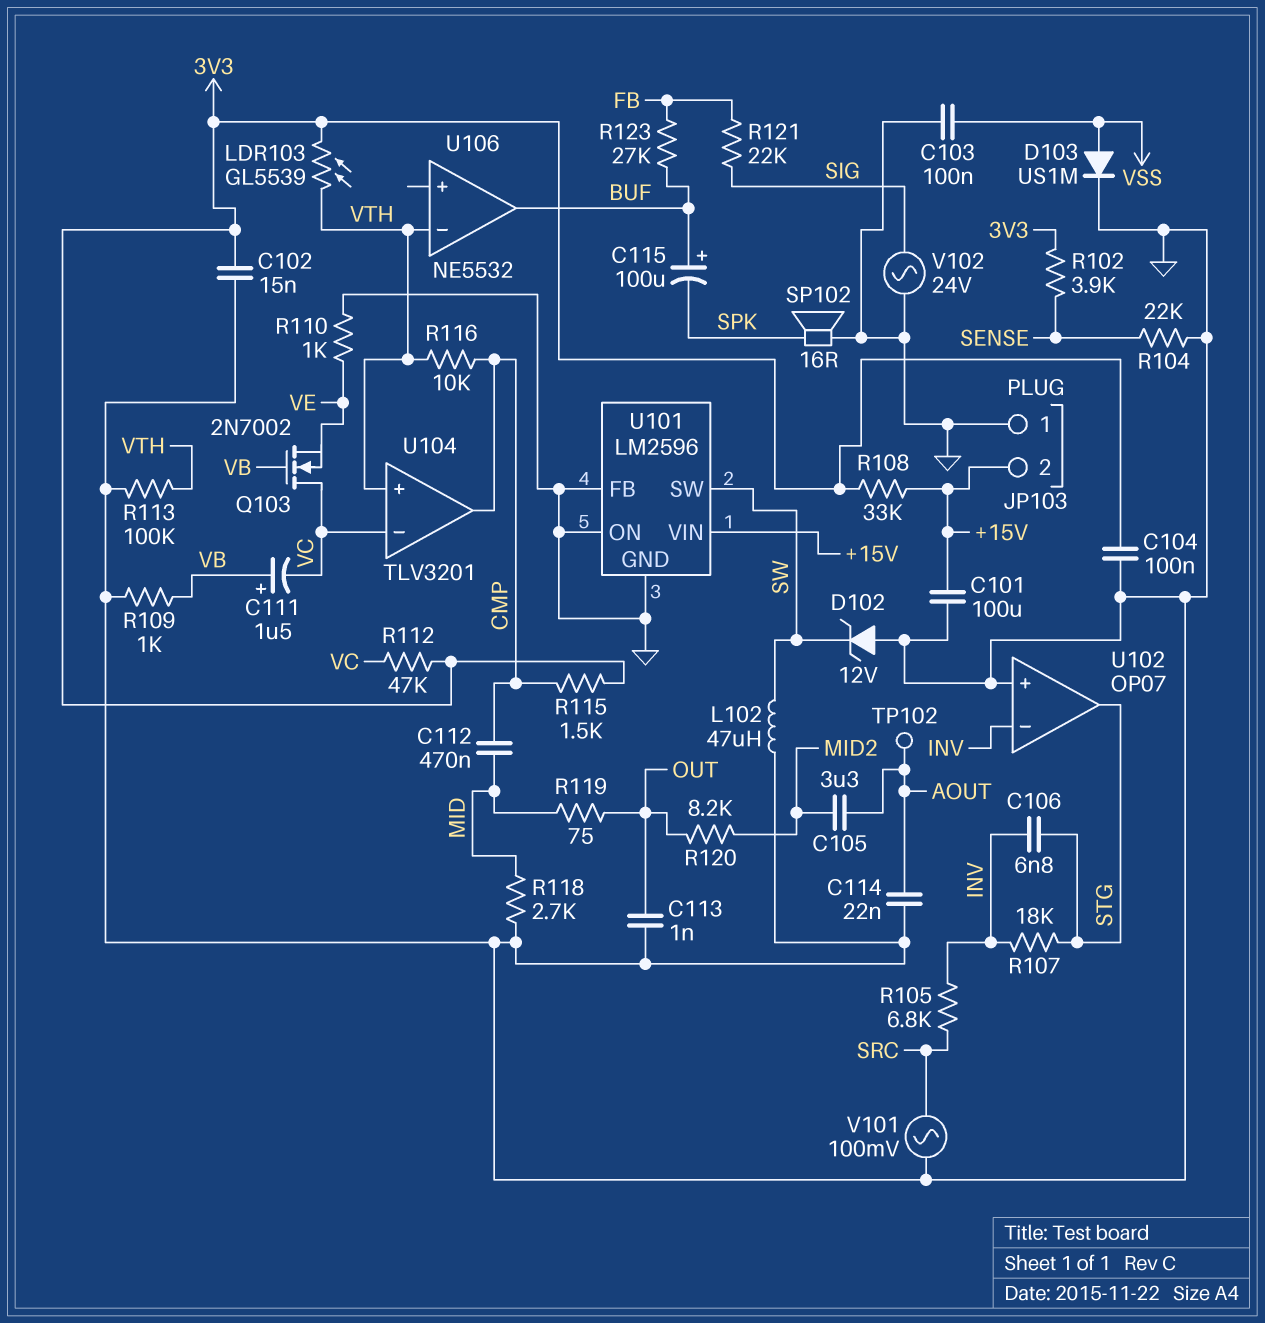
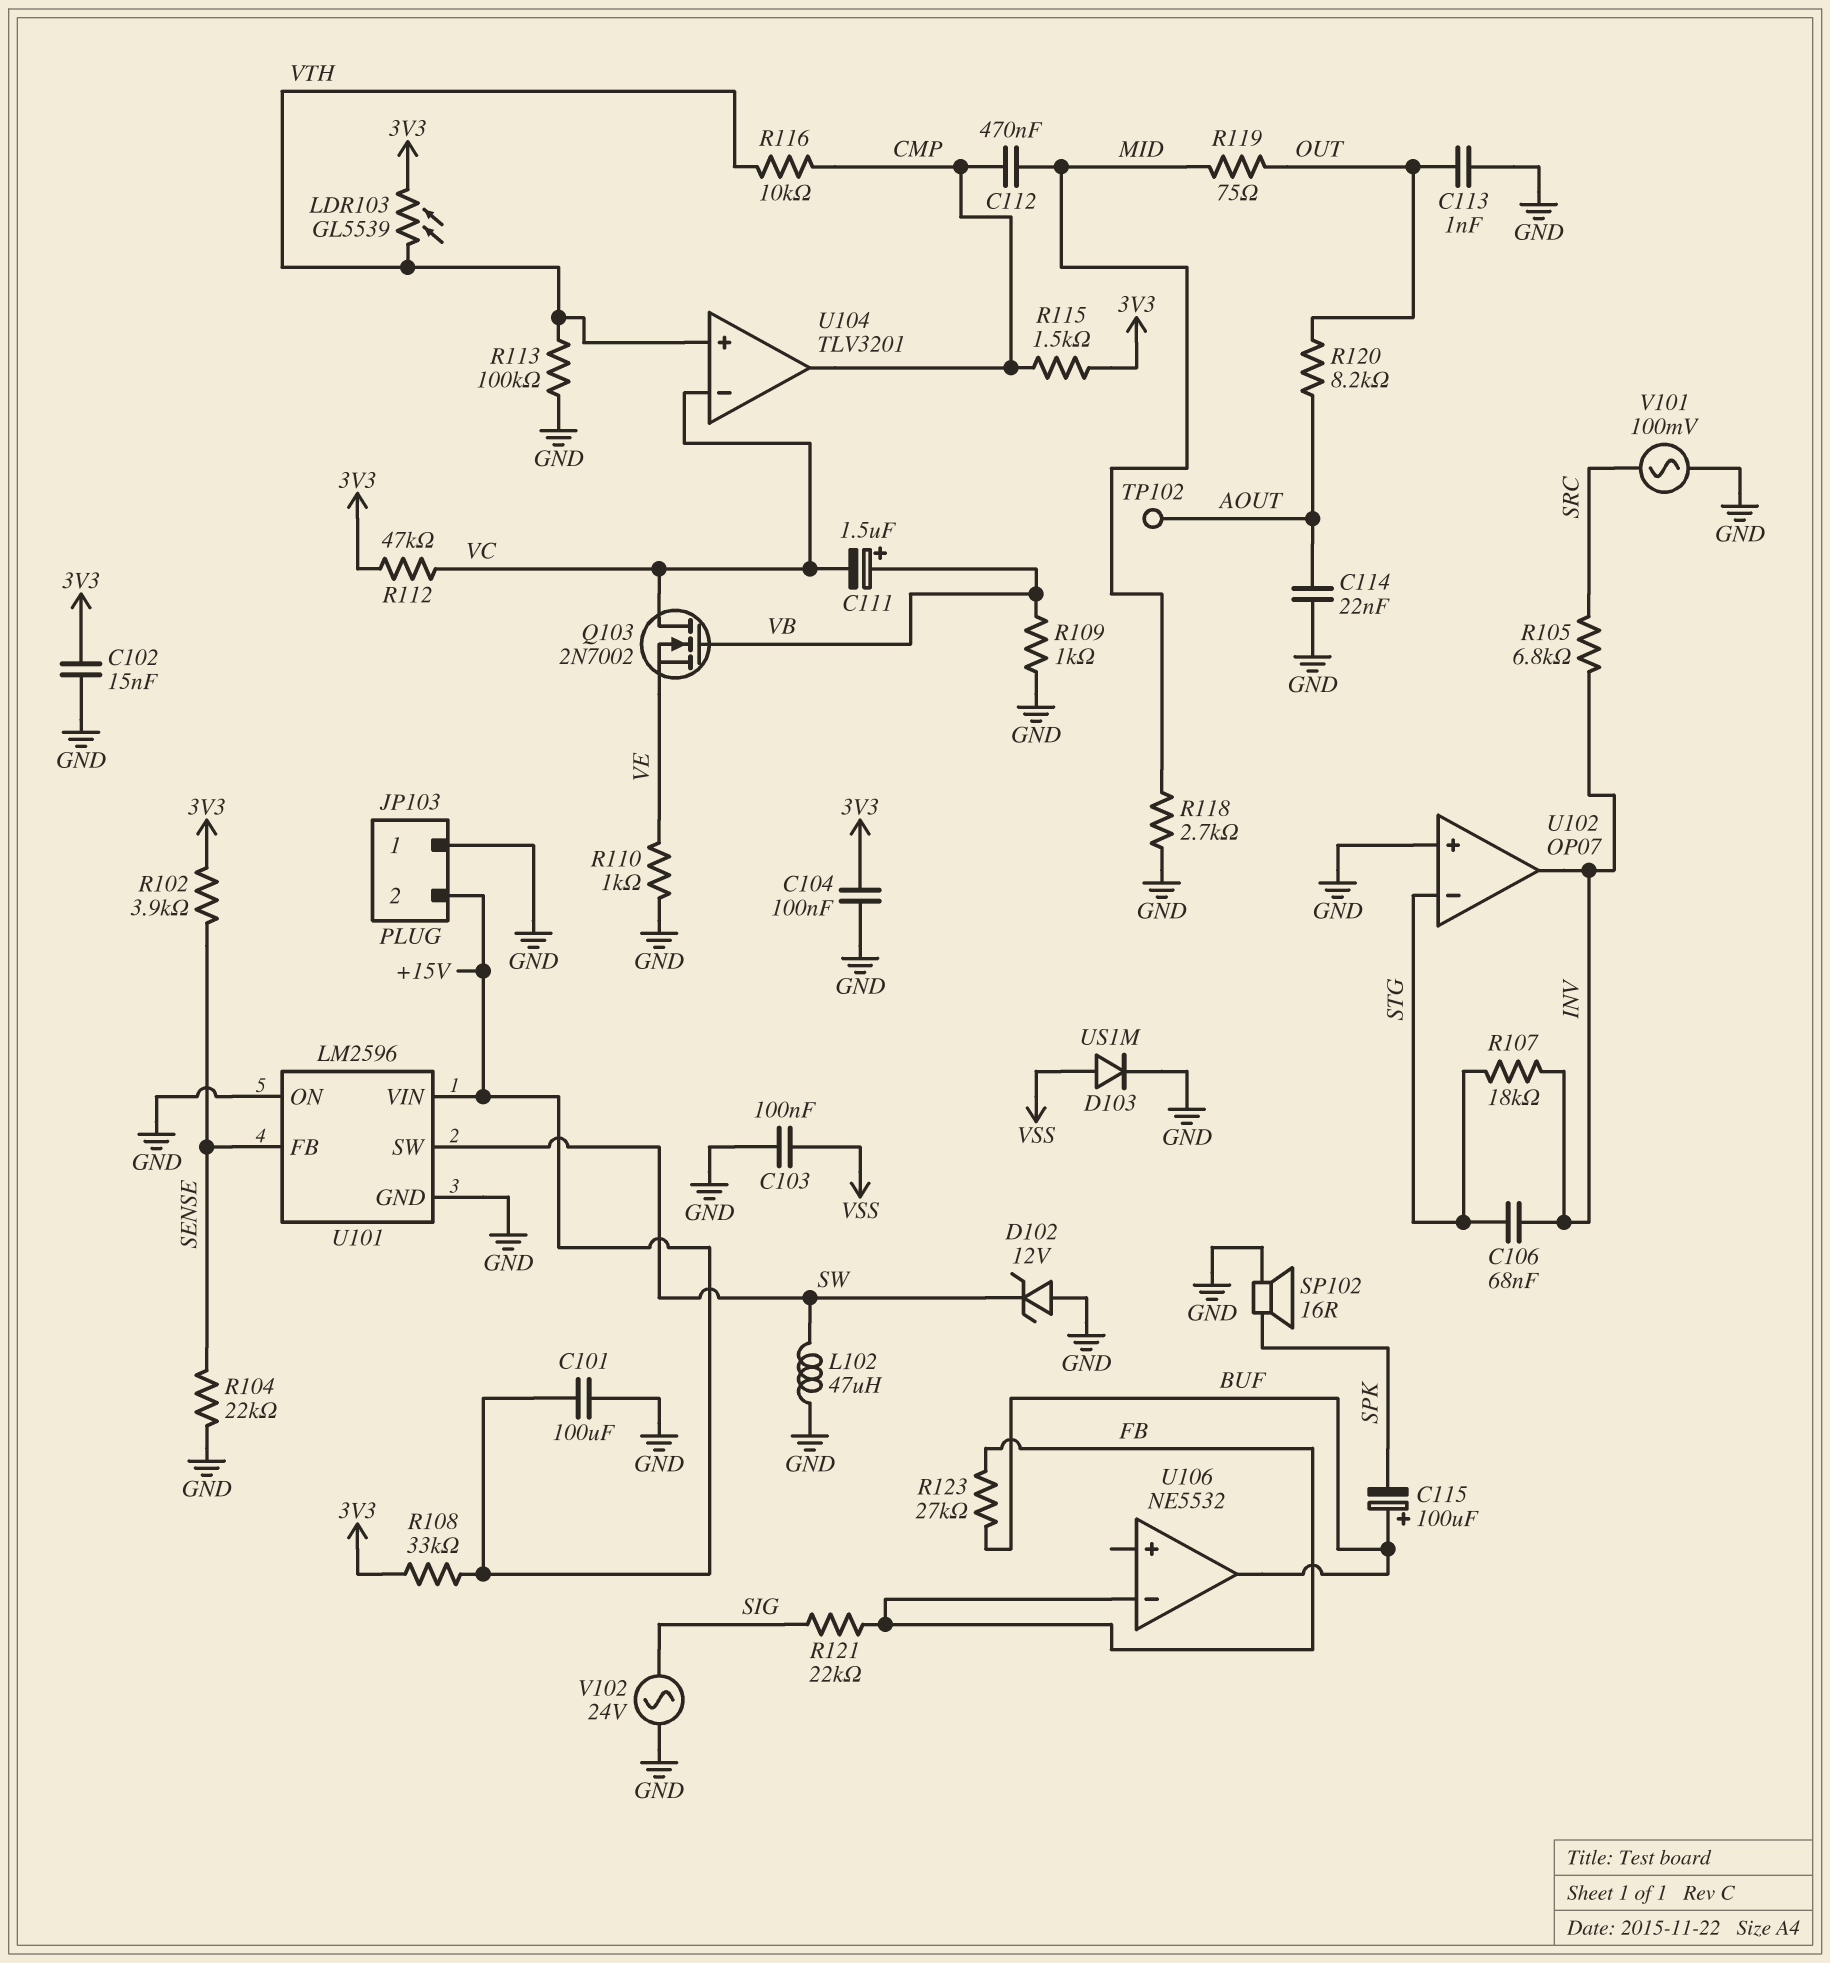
C105: 3.3uF (AOUT, MID2) -> none
C106: 6.8nF (INV, STG) -> 68nF (INV, STG)
R120: 8.2k (MID2, OUT) -> 8.2k (AOUT, OUT)
U101 pin FB: GND -> SENSE
U102 pin in-: INV -> STG
U102 pin out: STG -> INV
U106 pin in-: VTH -> FB

